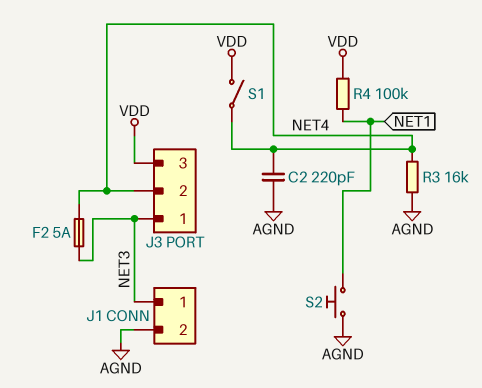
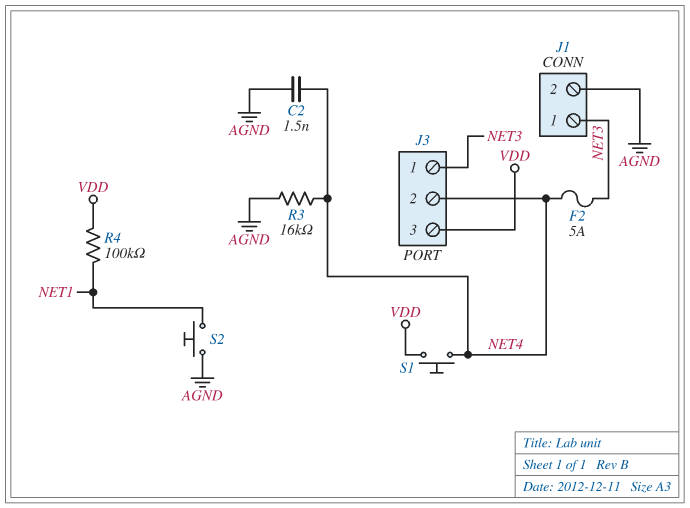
C2: 220pF (AGND, NET4) -> 1.5nF (AGND, NET4)
S1: switch (NET4, VDD) -> button (NET4, VDD)

